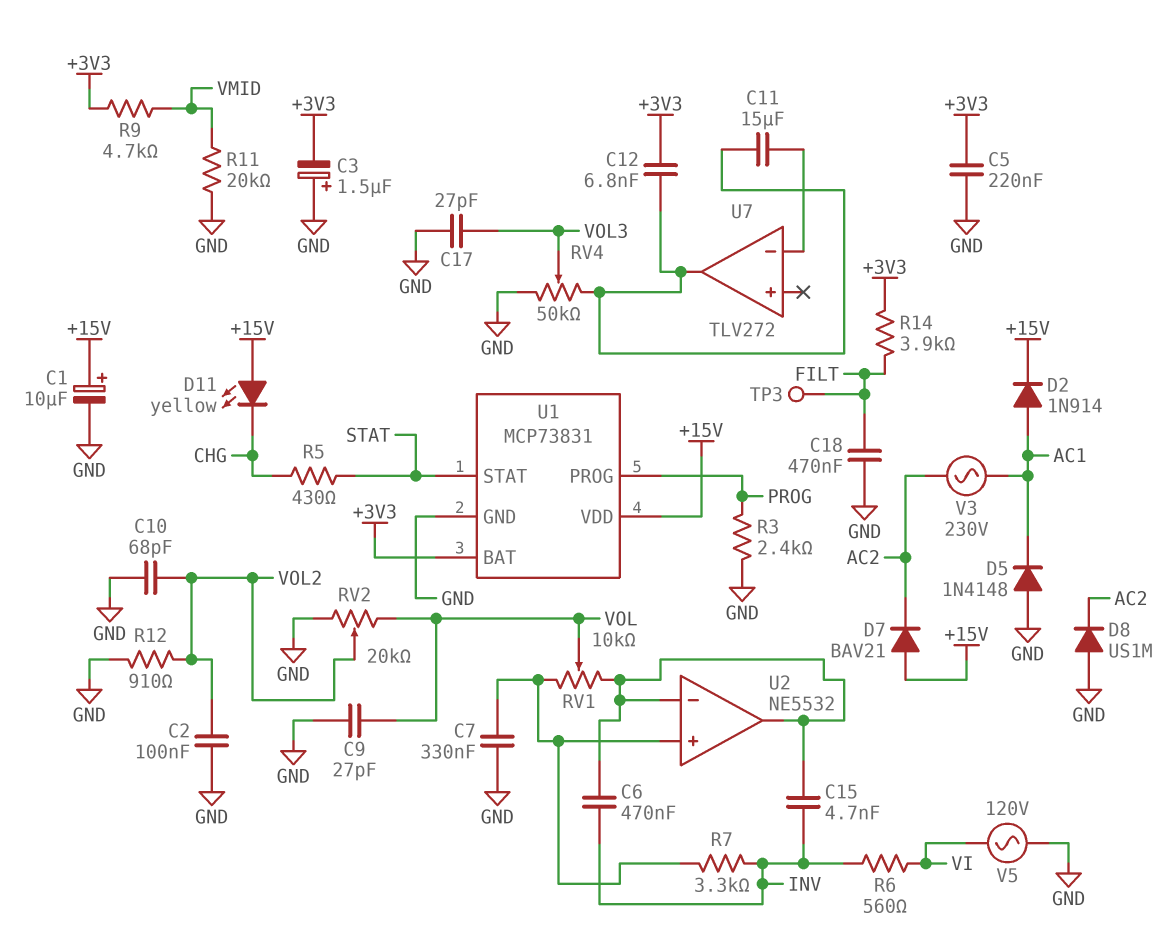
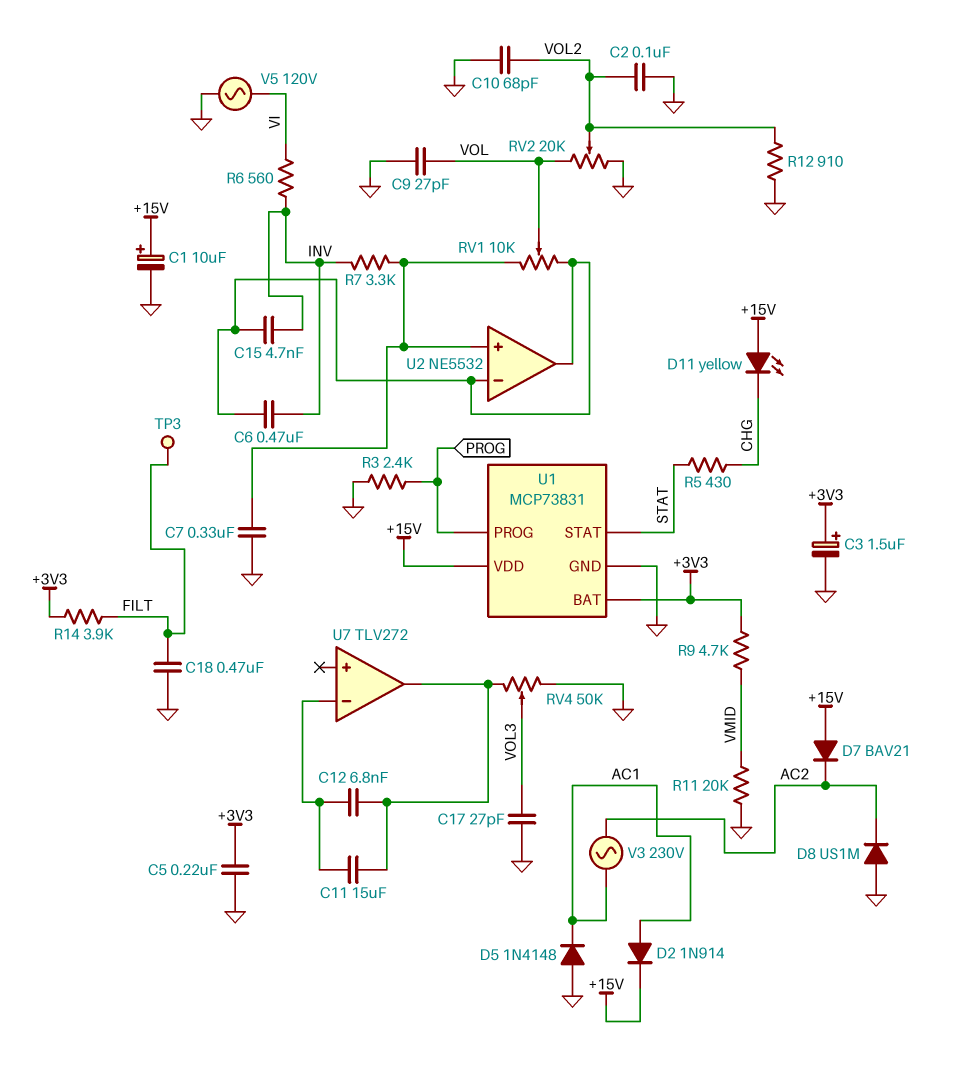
C3: 1.5uF (plus GND, minus +3V3) -> 1.5uF (plus +3V3, minus GND)
C12: 6.8nF (+3V3, U7/out) -> 6.8nF (U7/in-, U7/out)

